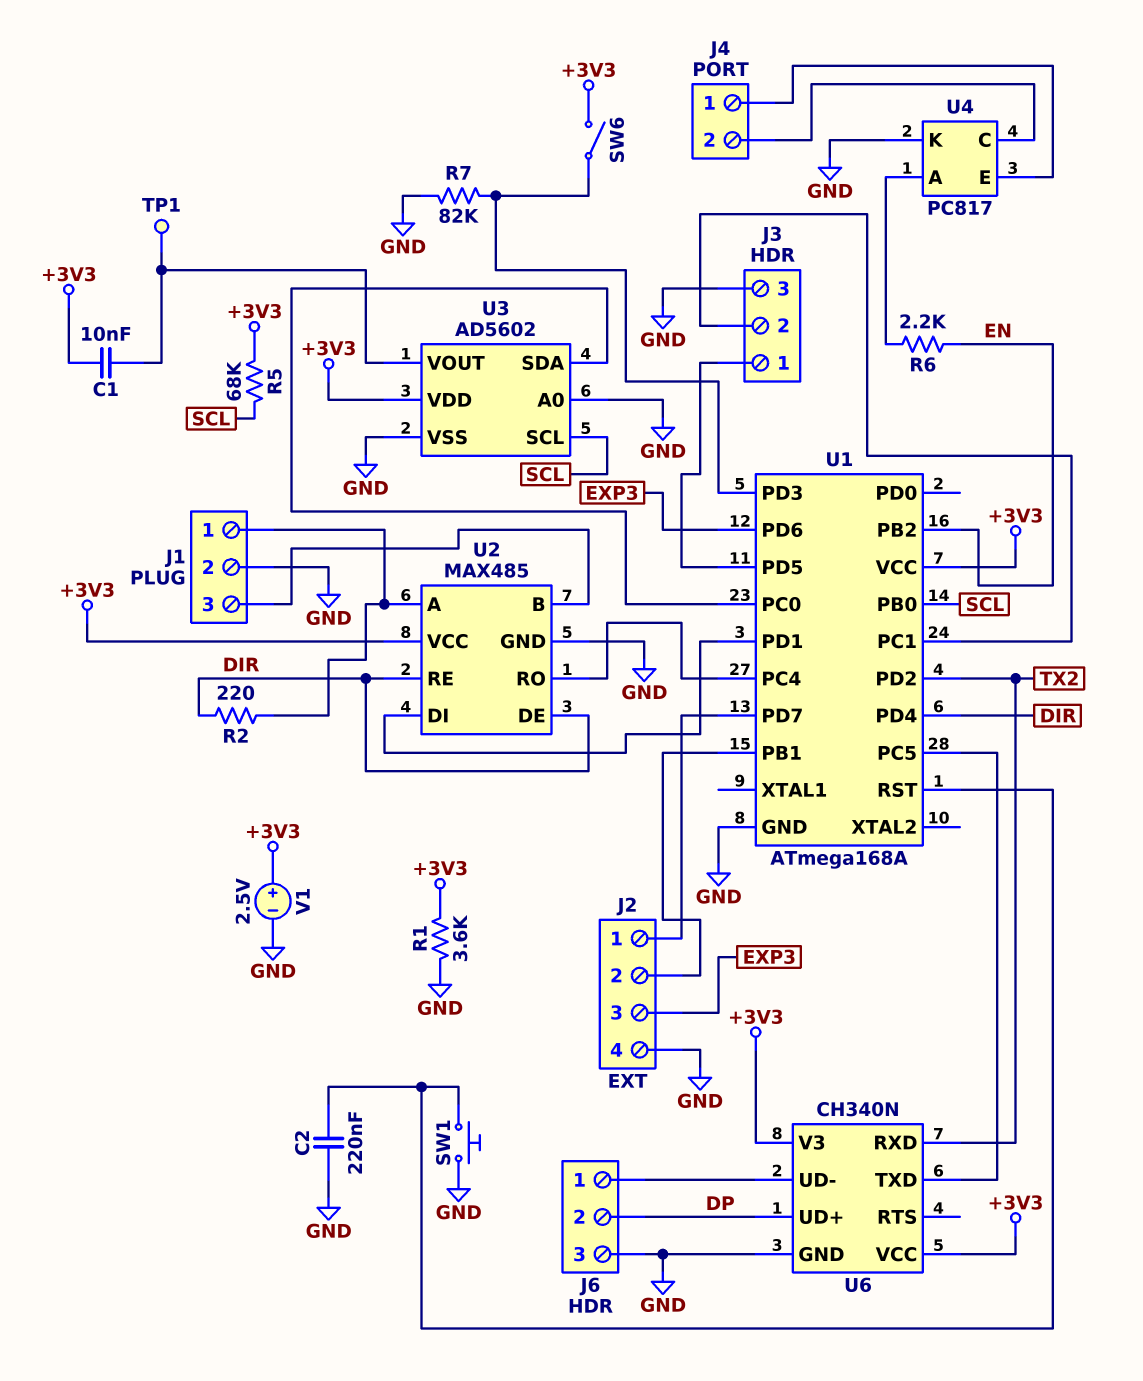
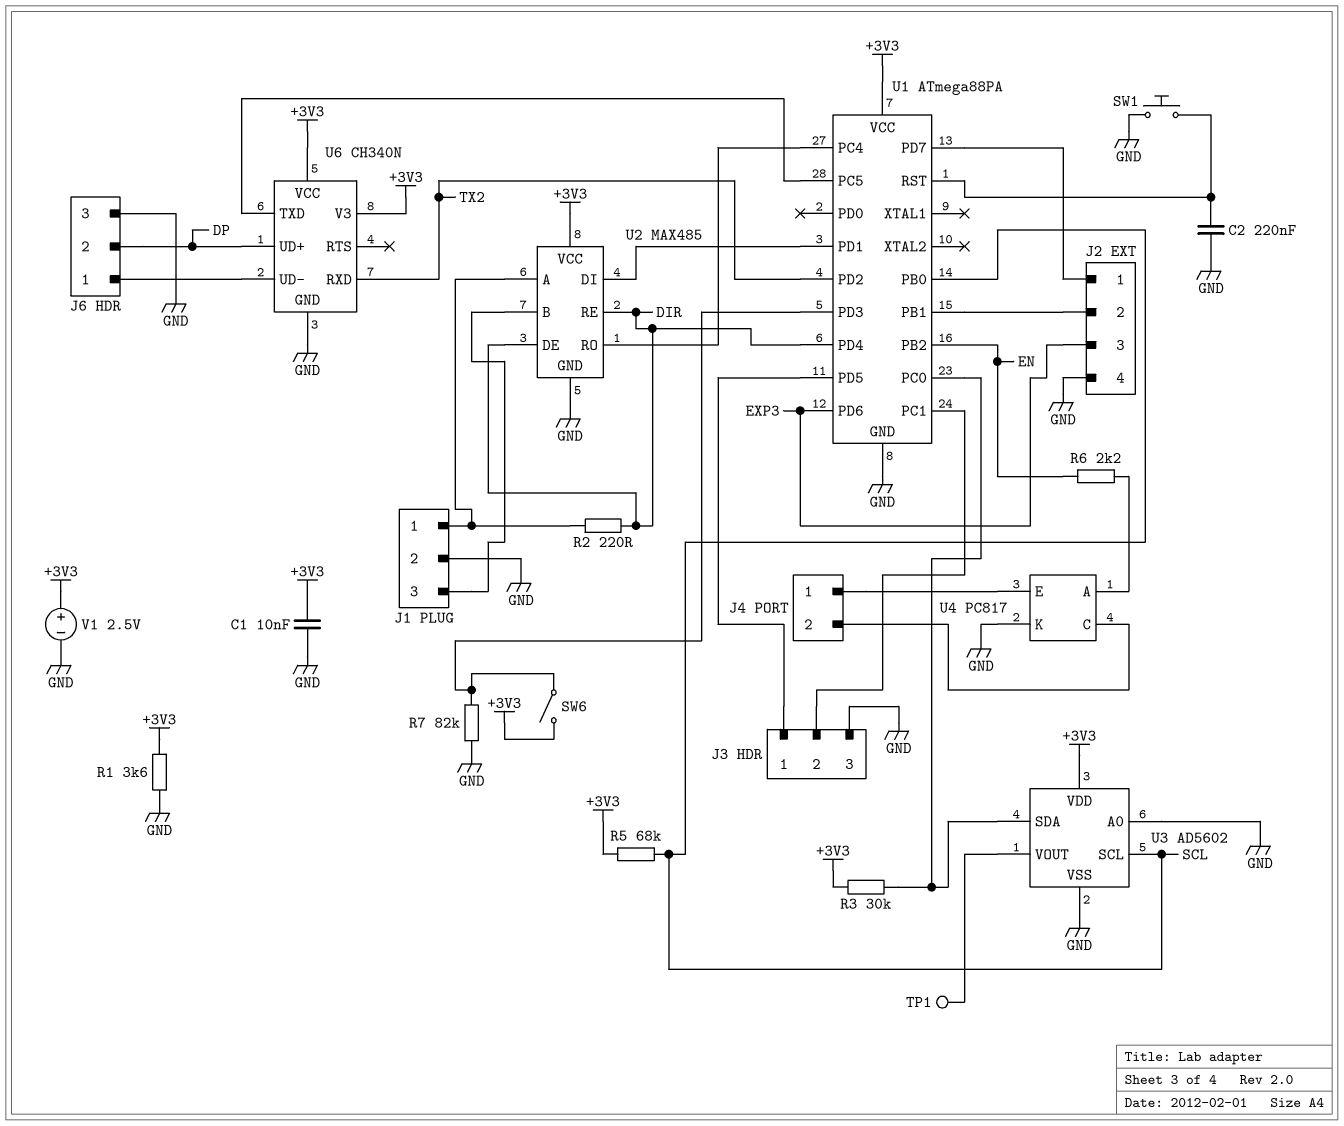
C1: 10nF (+3V3, U3/VOUT) -> 10nF (+3V3, GND)
R3: none -> 30k (+3V3, U1/PC0)
U1: ATmega168A -> ATmega88PA

